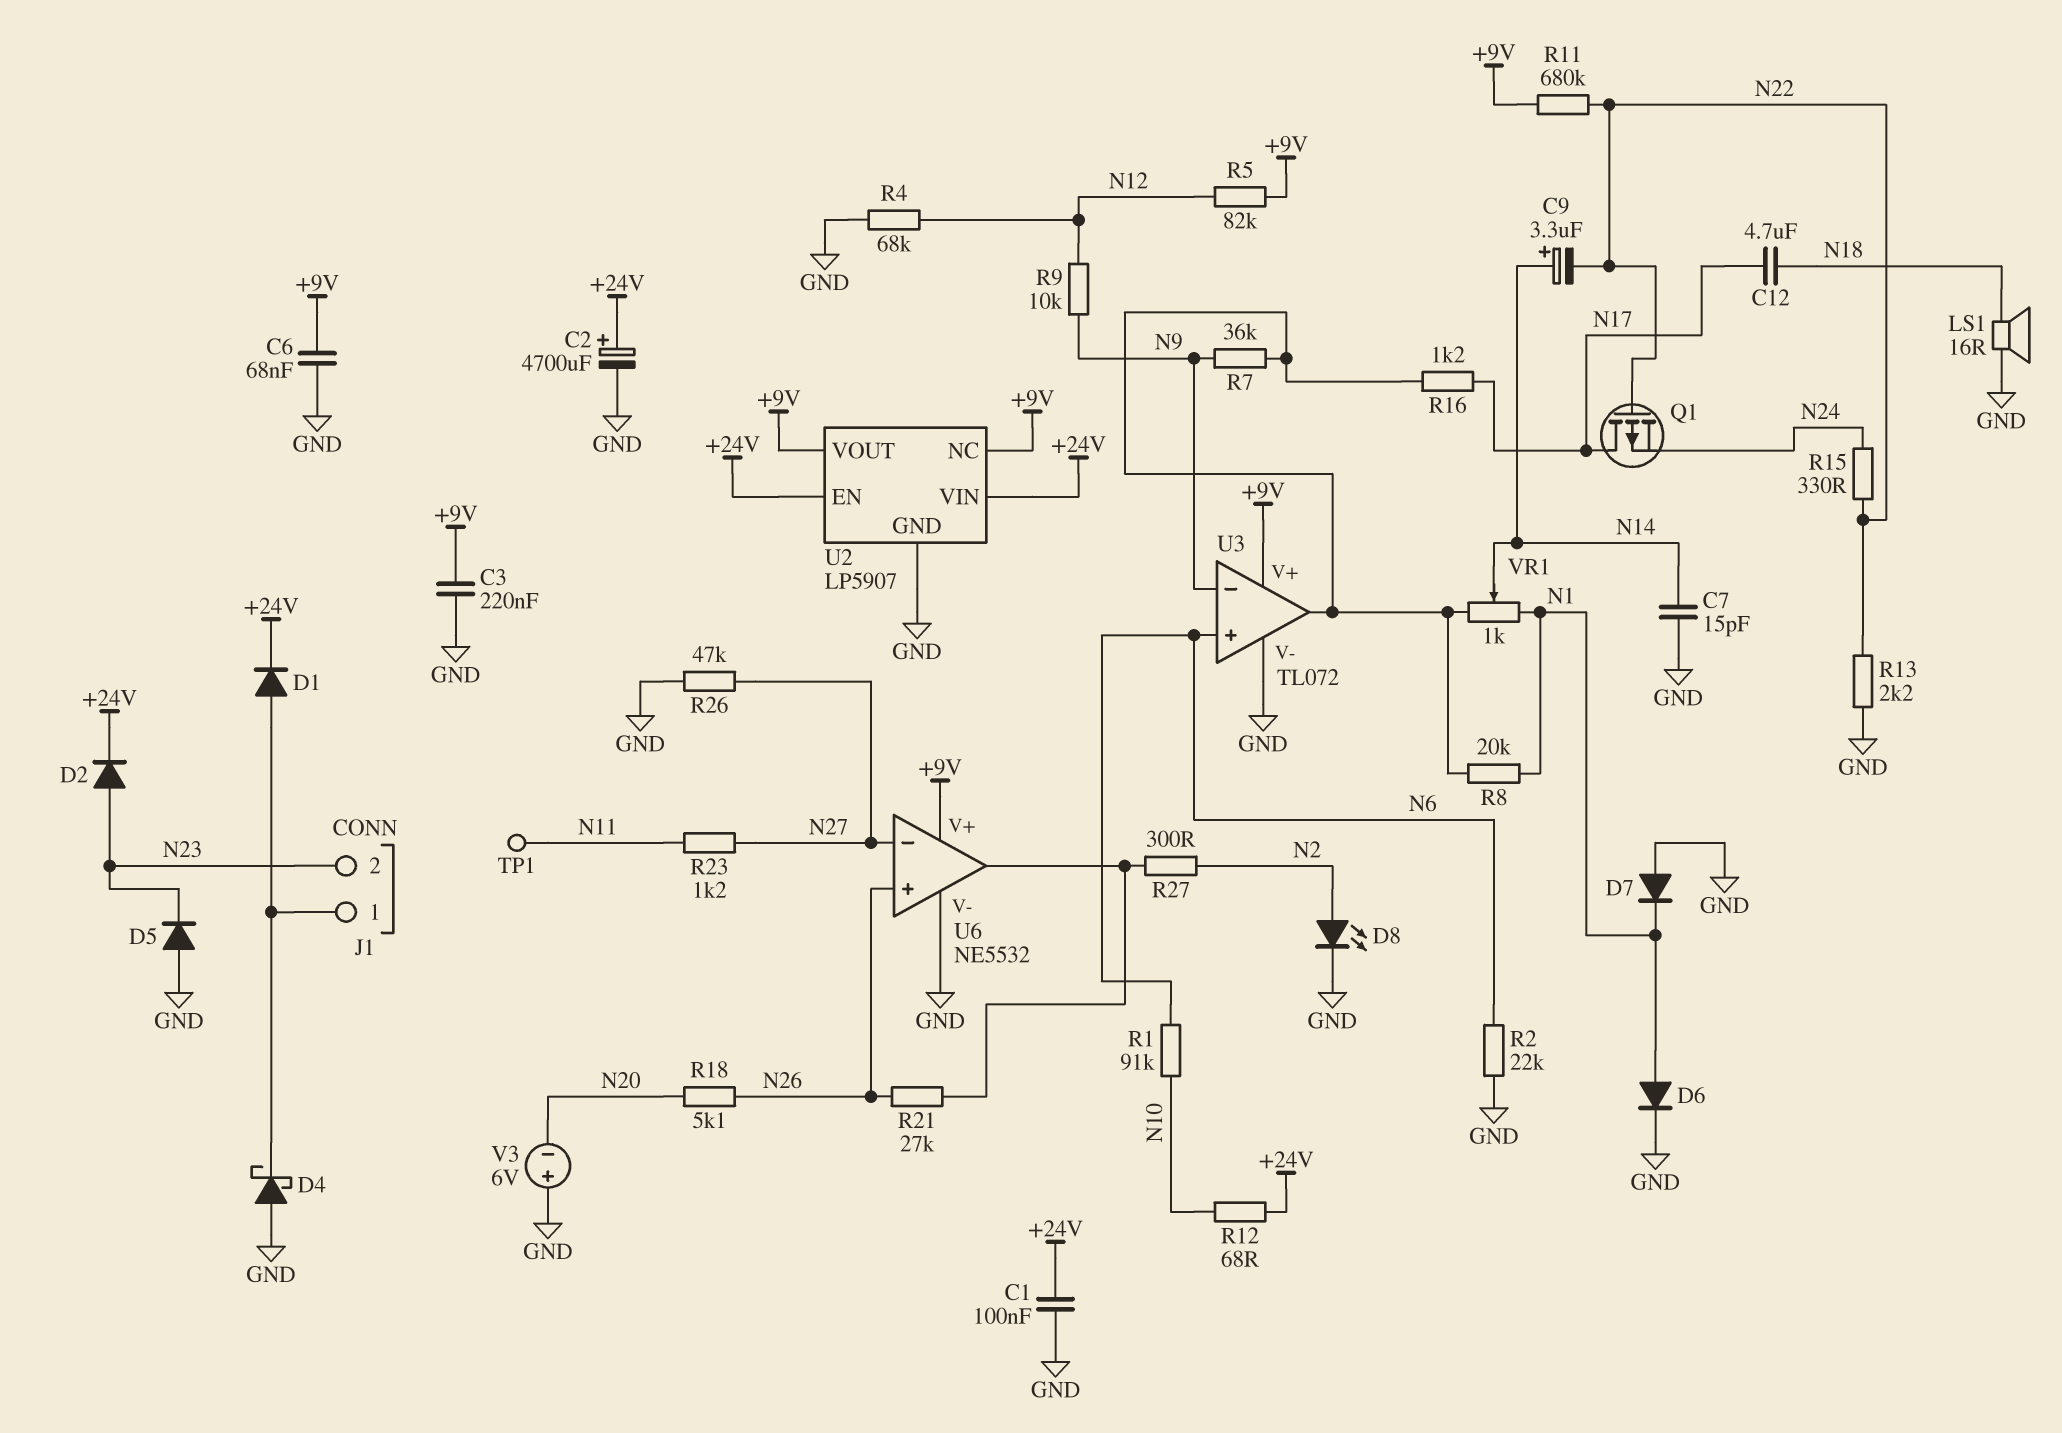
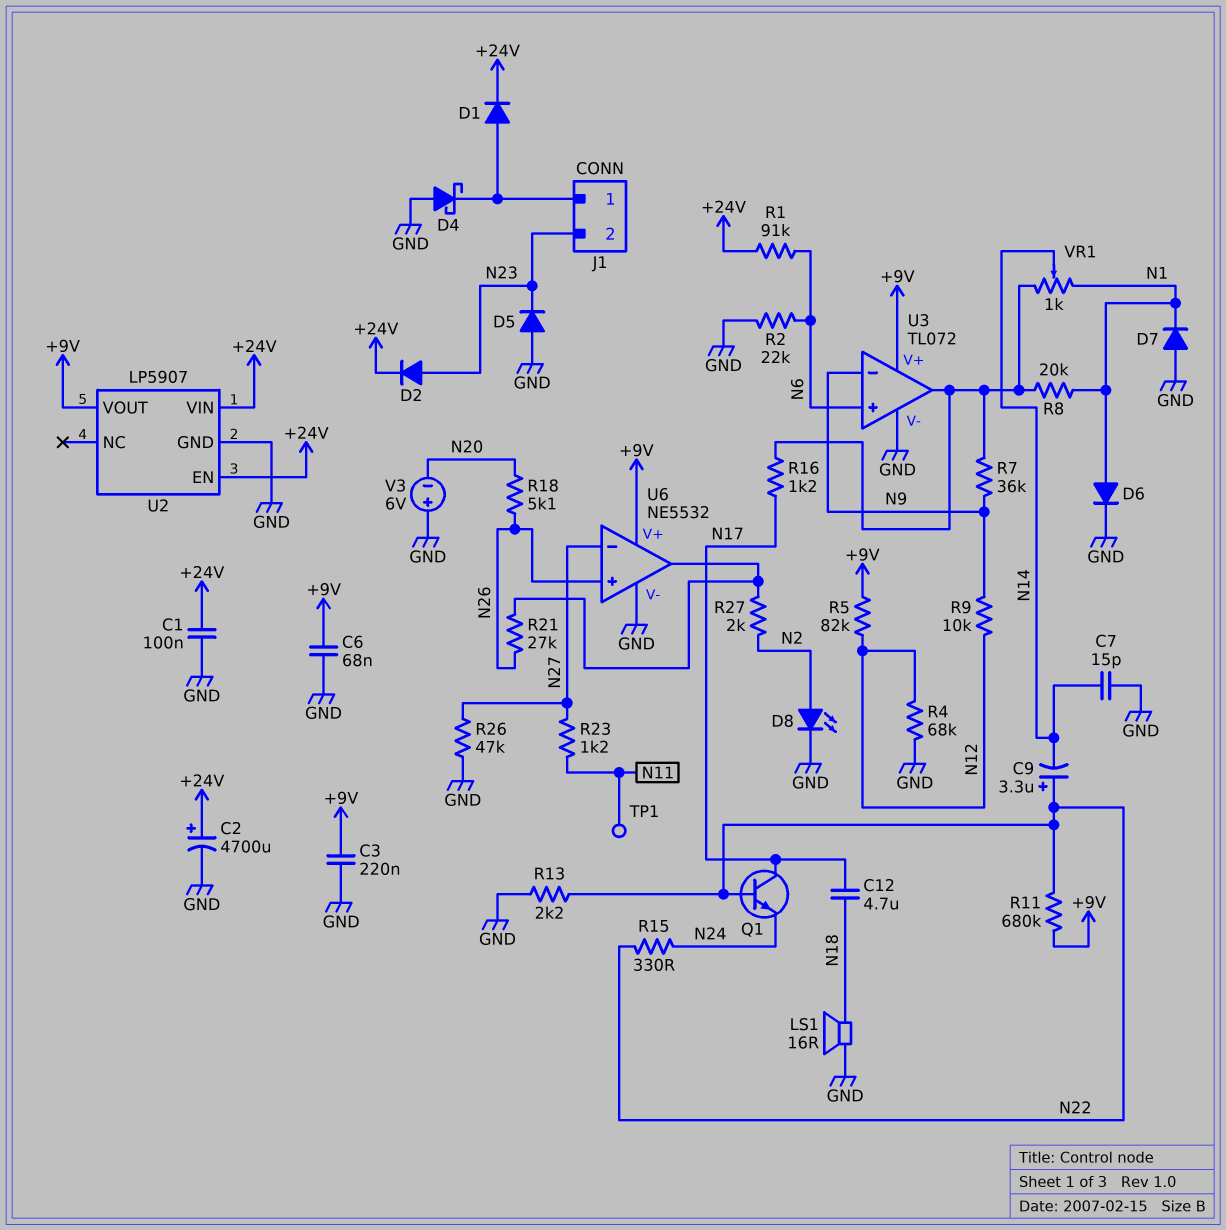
C9: 3.3uF (plus N14, minus N22) -> 3.3uF (plus N22, minus N14)
Q1: PMOS (G N22, D N17, S N24) -> NPN (B N22, C N17, E N24)
R1: 91k (N6, N10) -> 91k (+24V, N6)
R12: 68 (+24V, N10) -> none
R27: 300 (N2, U6/out) -> 2k (N2, U6/out)
U2 pin NC: +9V -> none

